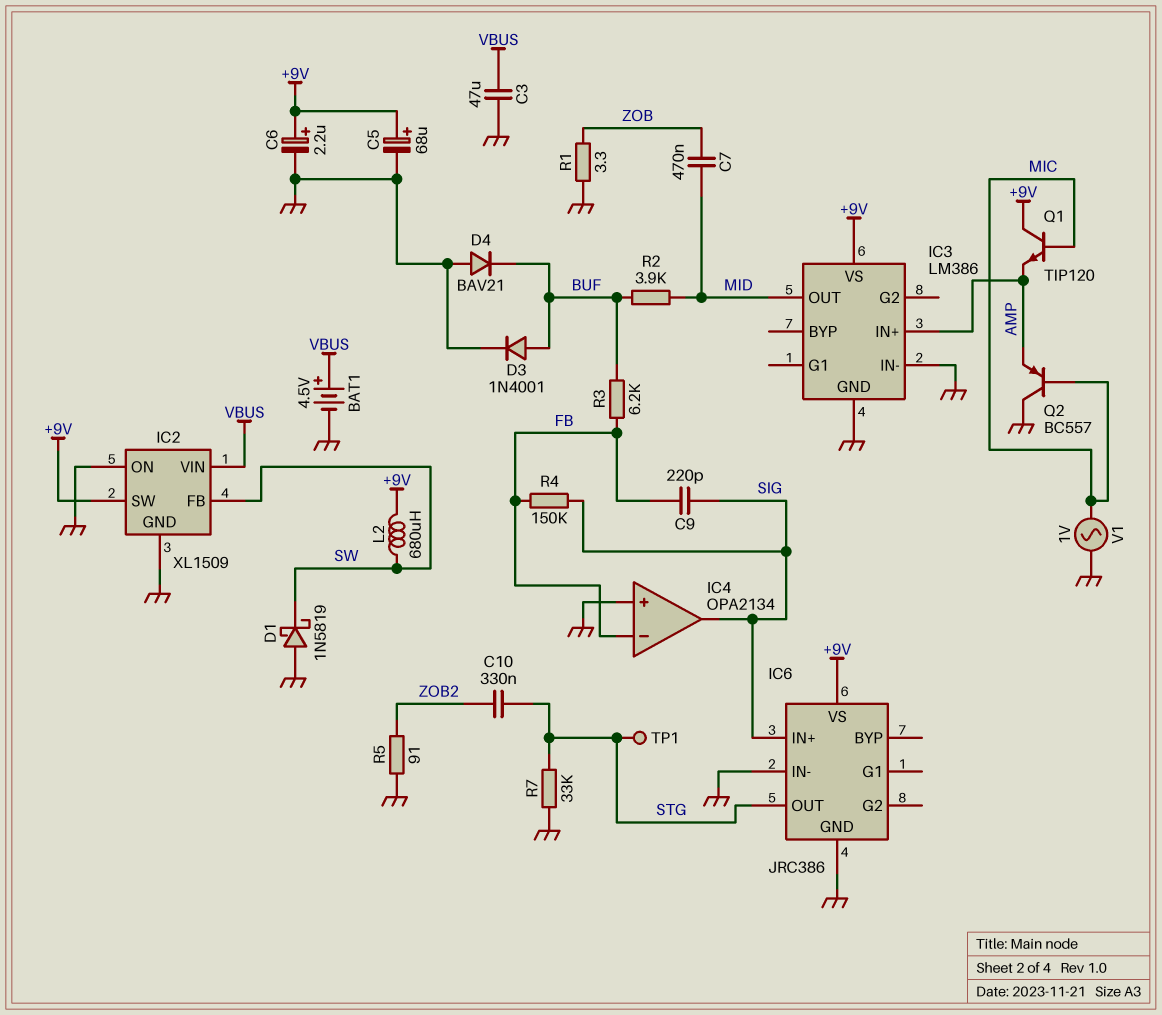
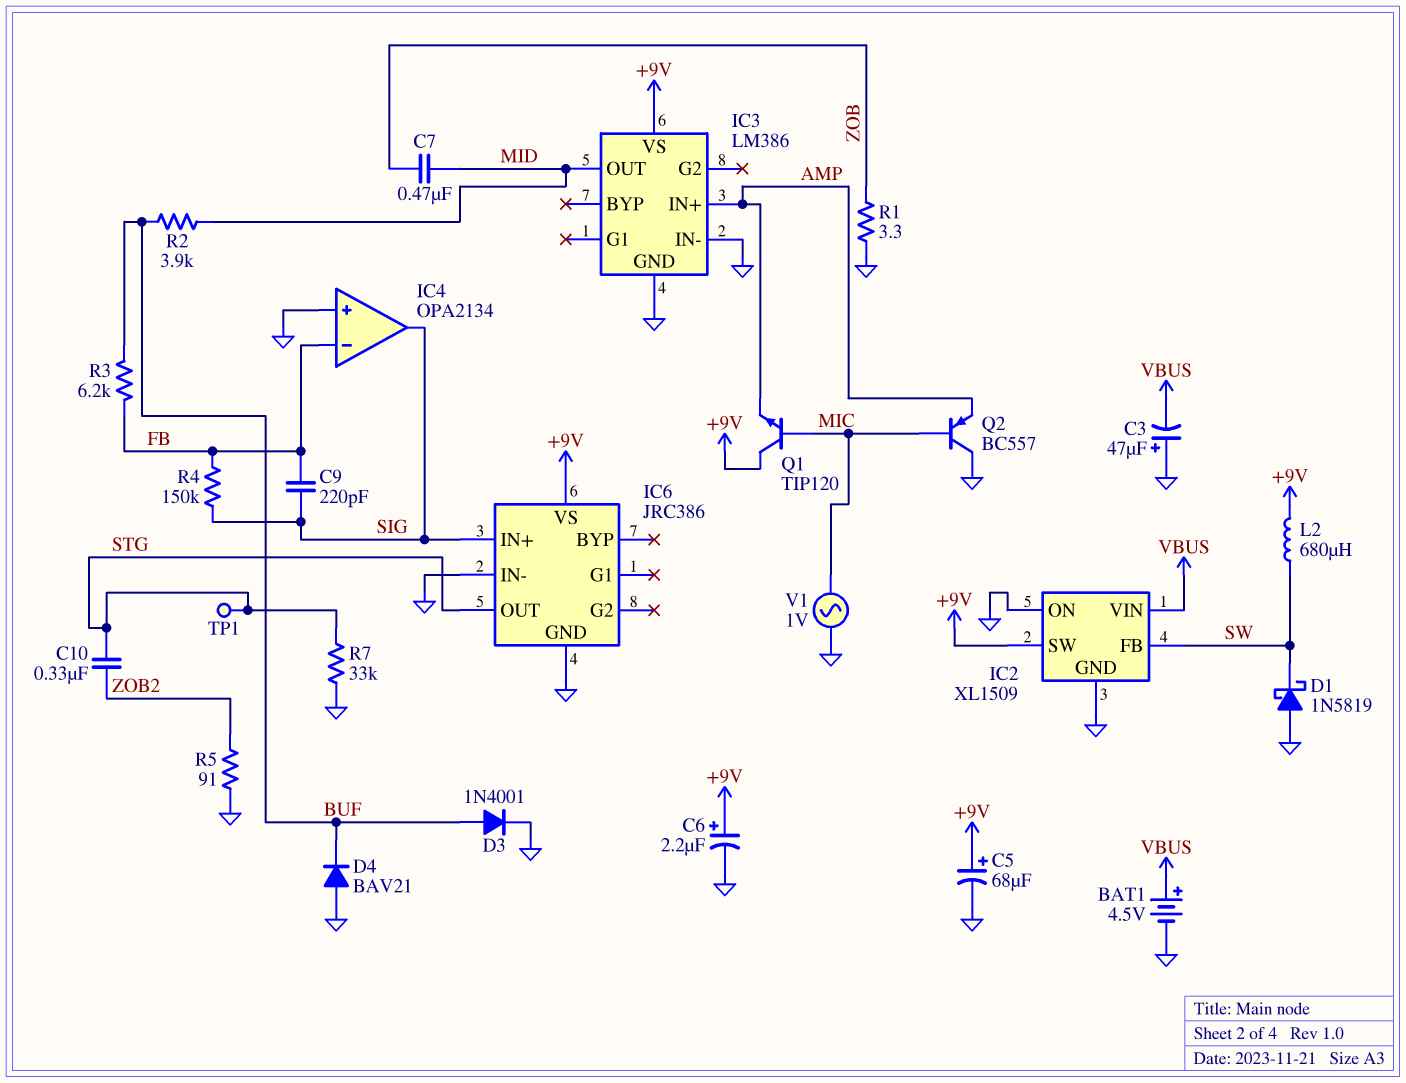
C3: 47uF (GND, VBUS) -> 47uF (plus GND, minus VBUS)

